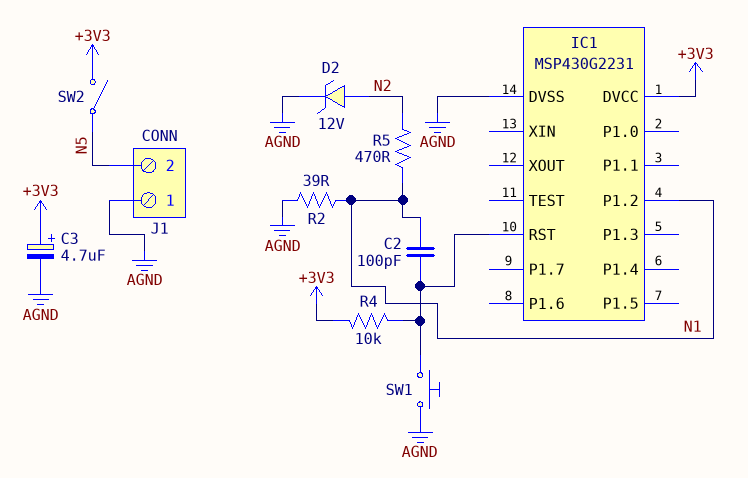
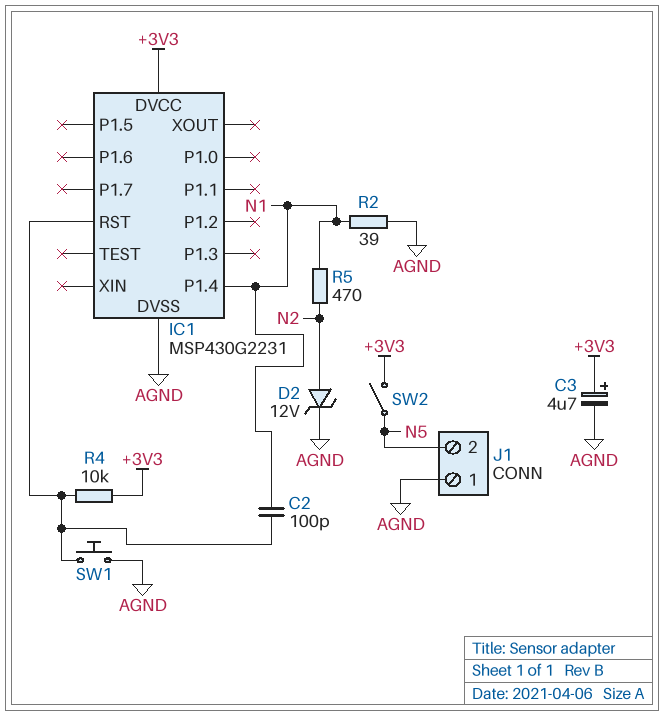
IC1 pin P1.2: N1 -> none
IC1 pin P1.4: none -> N1

